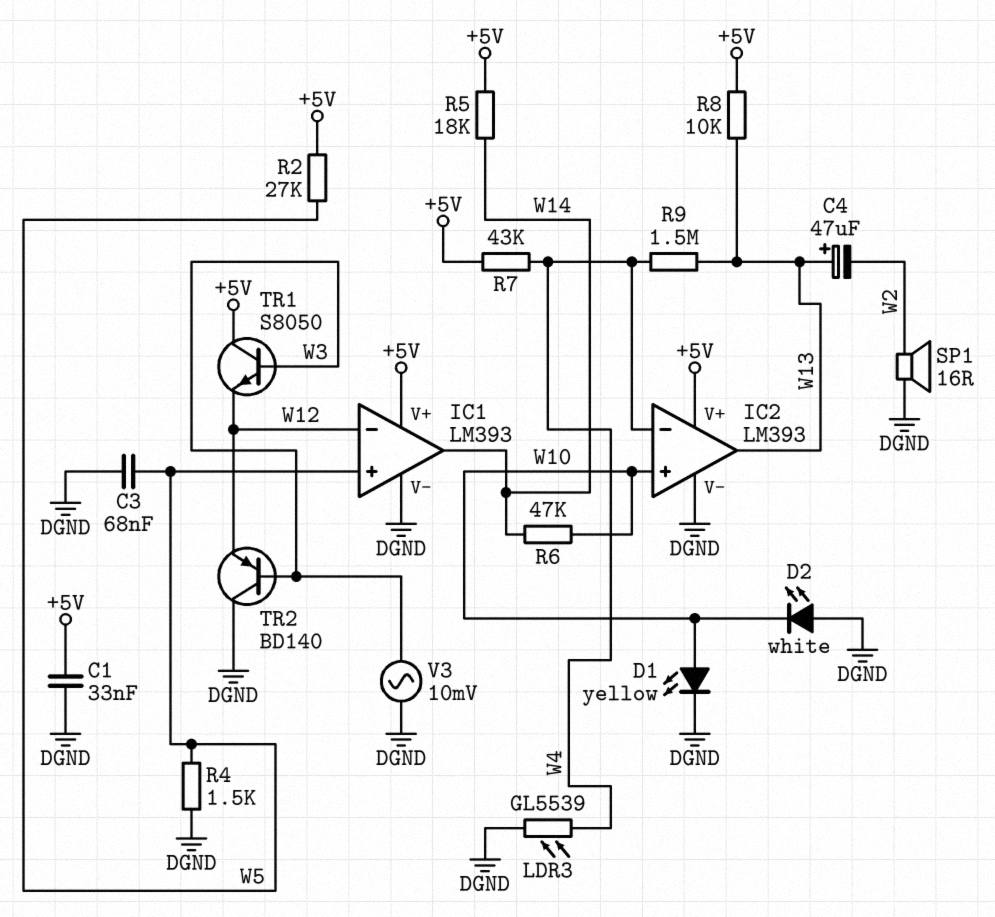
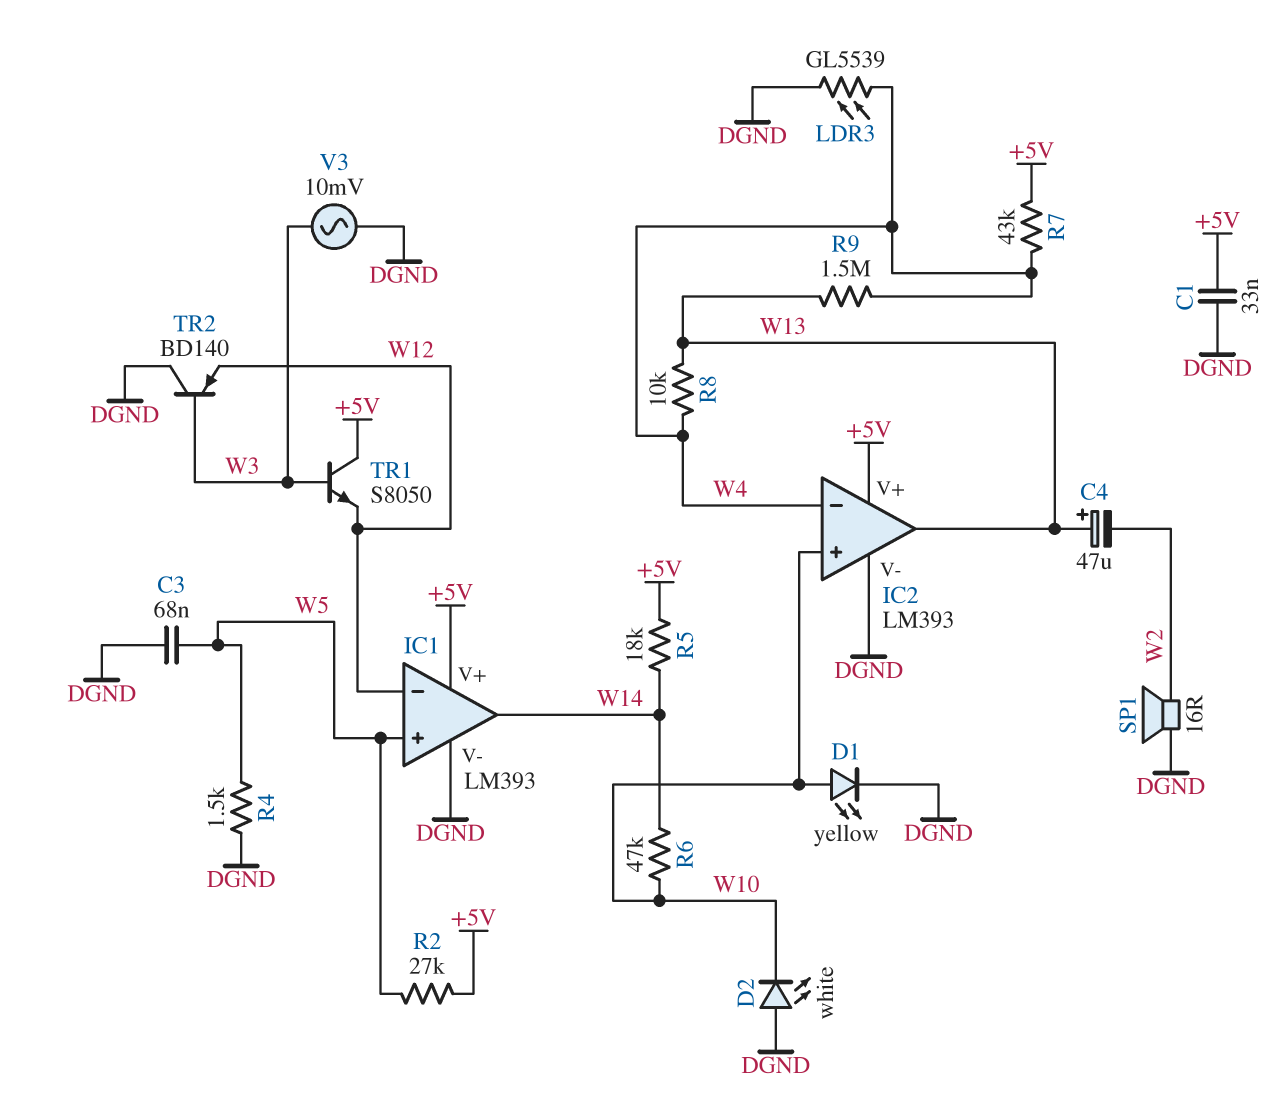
R8: 10k (+5V, W13) -> 10k (W4, W13)

